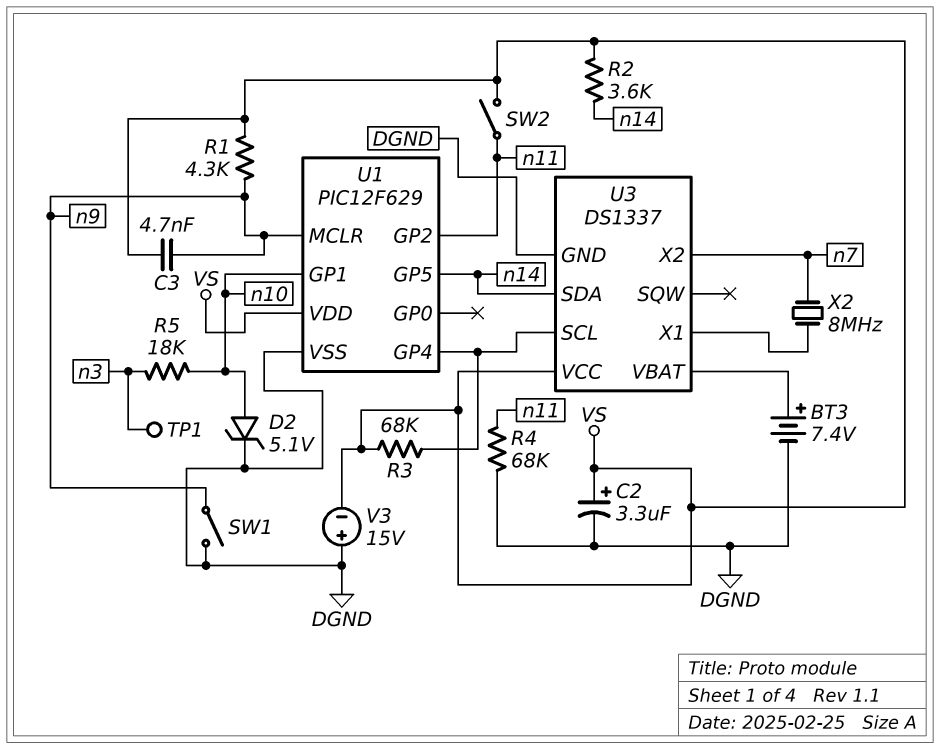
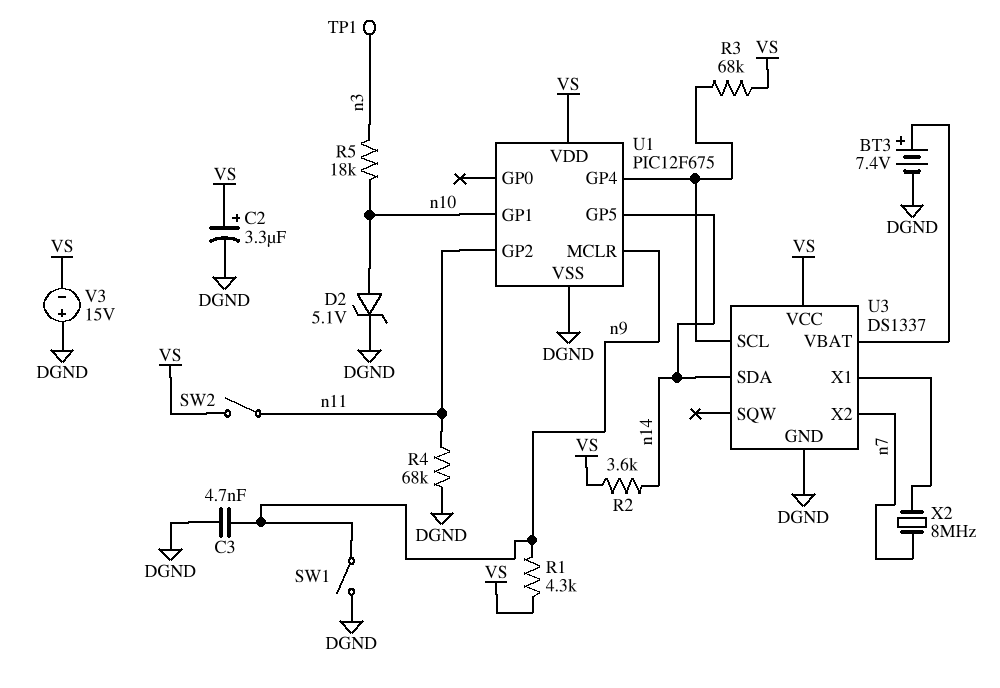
C3: 4.7nF (VS, n9) -> 4.7nF (DGND, n9)
U1: PIC12F629 -> PIC12F675

